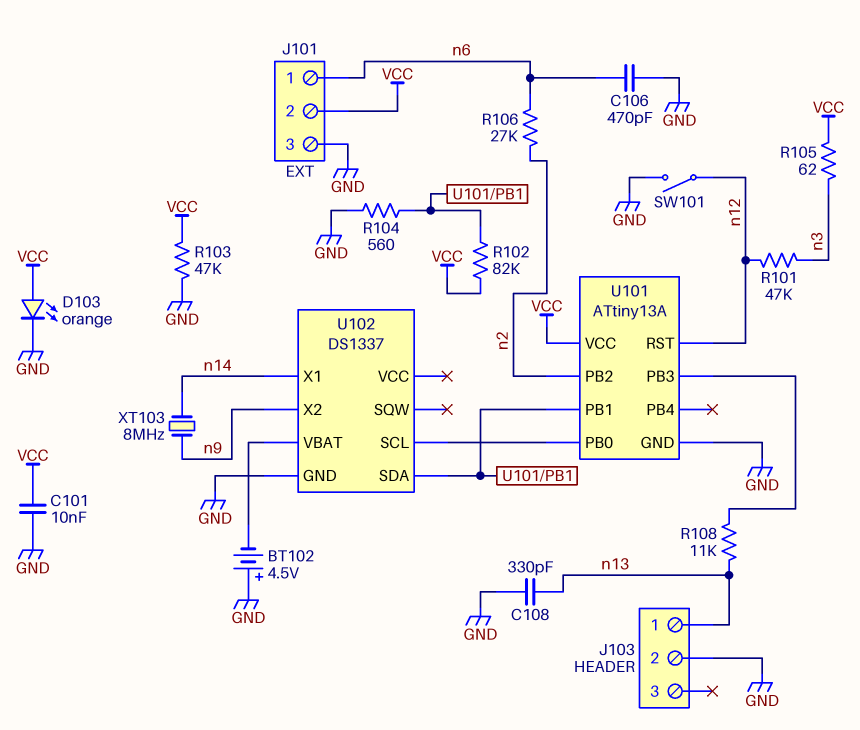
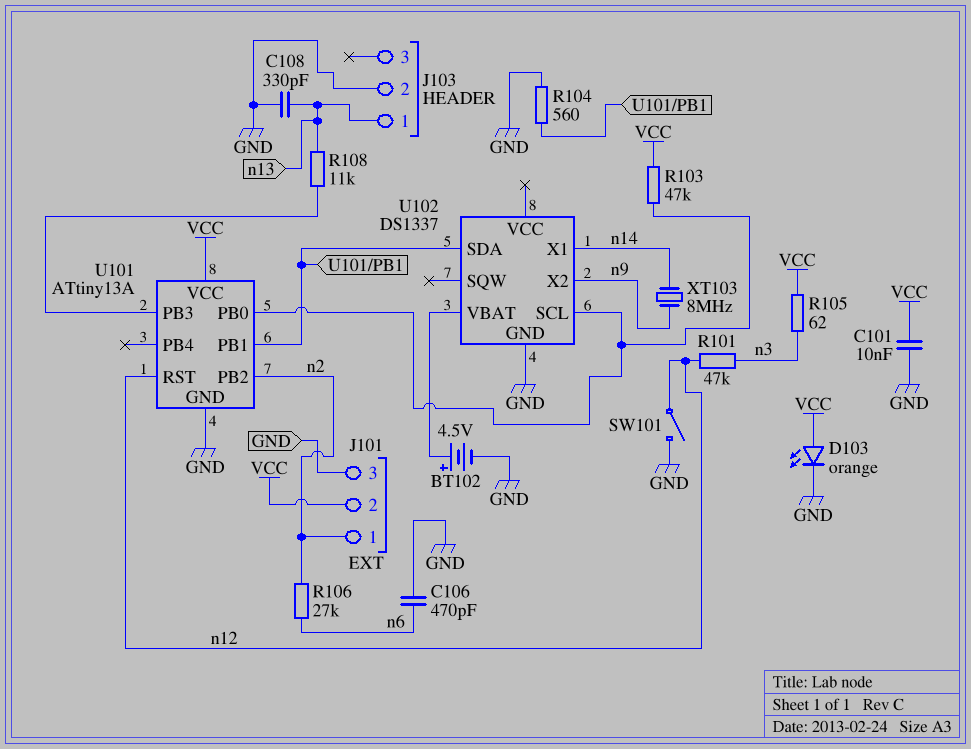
BT102: 4.5V (plus GND, minus U102/VBAT) -> 4.5V (plus U102/VBAT, minus GND)
J101 pin 1: n6 -> n2
R102: 82k (U101/PB1, VCC) -> none
R103: 47k (GND, VCC) -> 47k (U101/PB0, VCC)

